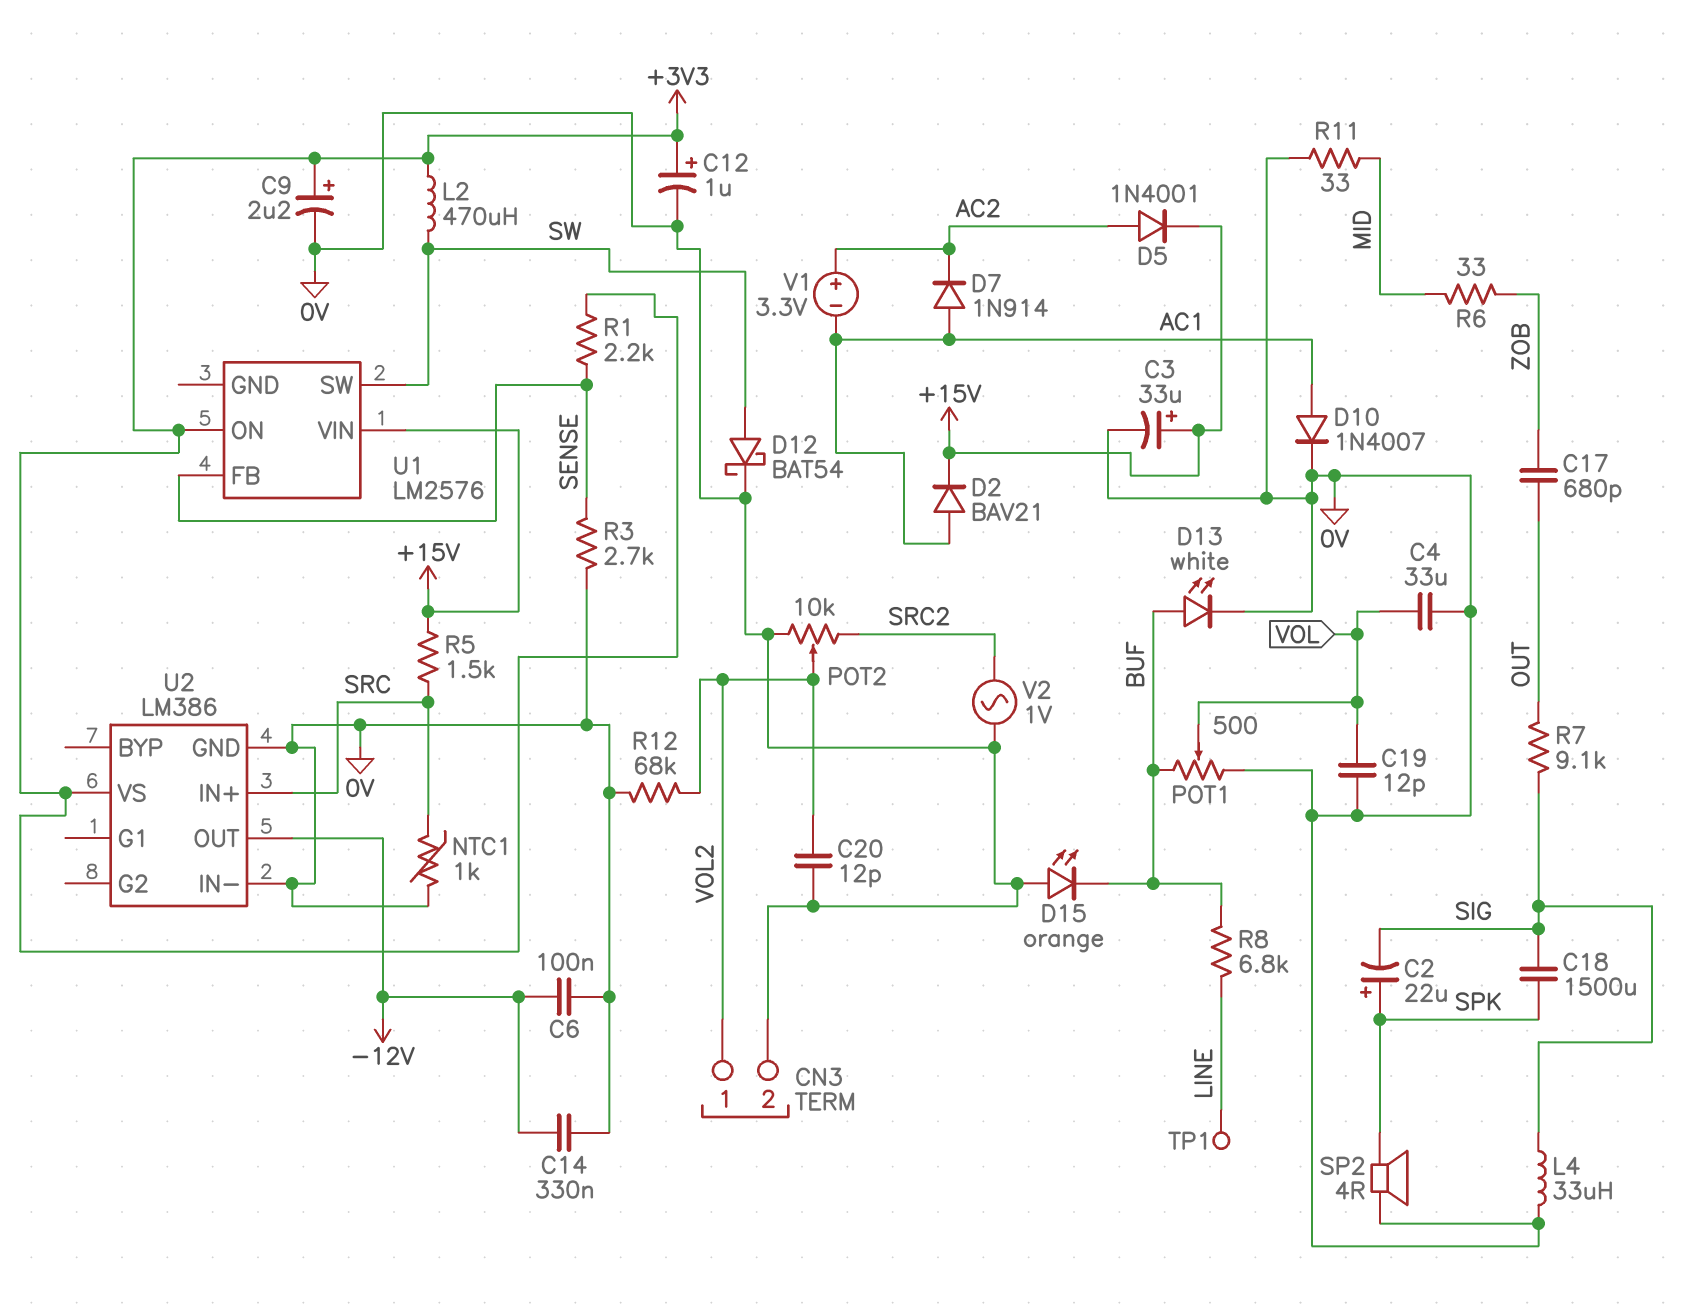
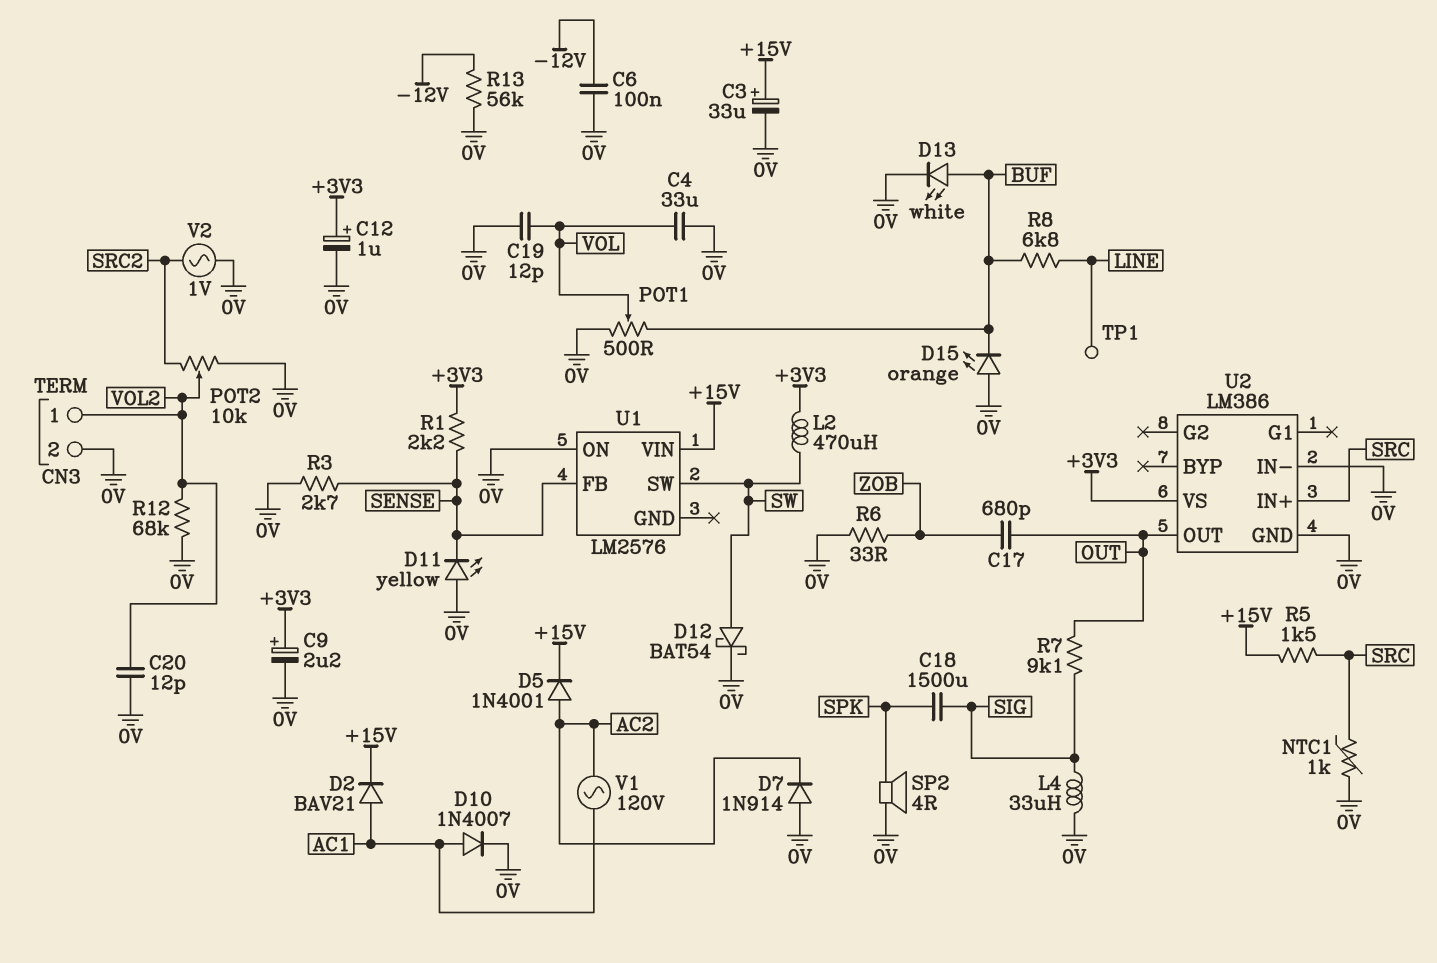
C2: 22uF (plus SPK, minus SIG) -> none
C14: 330nF (-12V, 0V) -> none
D7: diode 1N914 (A AC1, K AC2) -> diode 1N914 (A 0V, K AC2)
D11: none -> LED yellow (A 0V, K SENSE)
R6: 33 (MID, ZOB) -> 33 (0V, ZOB)
R11: 33 (0V, MID) -> none
R13: none -> 56k (-12V, 0V)
U1 pin ON: +3V3 -> 0V
U2 pin OUT: -12V -> OUT
V1: 3.3V (plus AC2, minus AC1) -> AC 120V (AC1, AC2)

